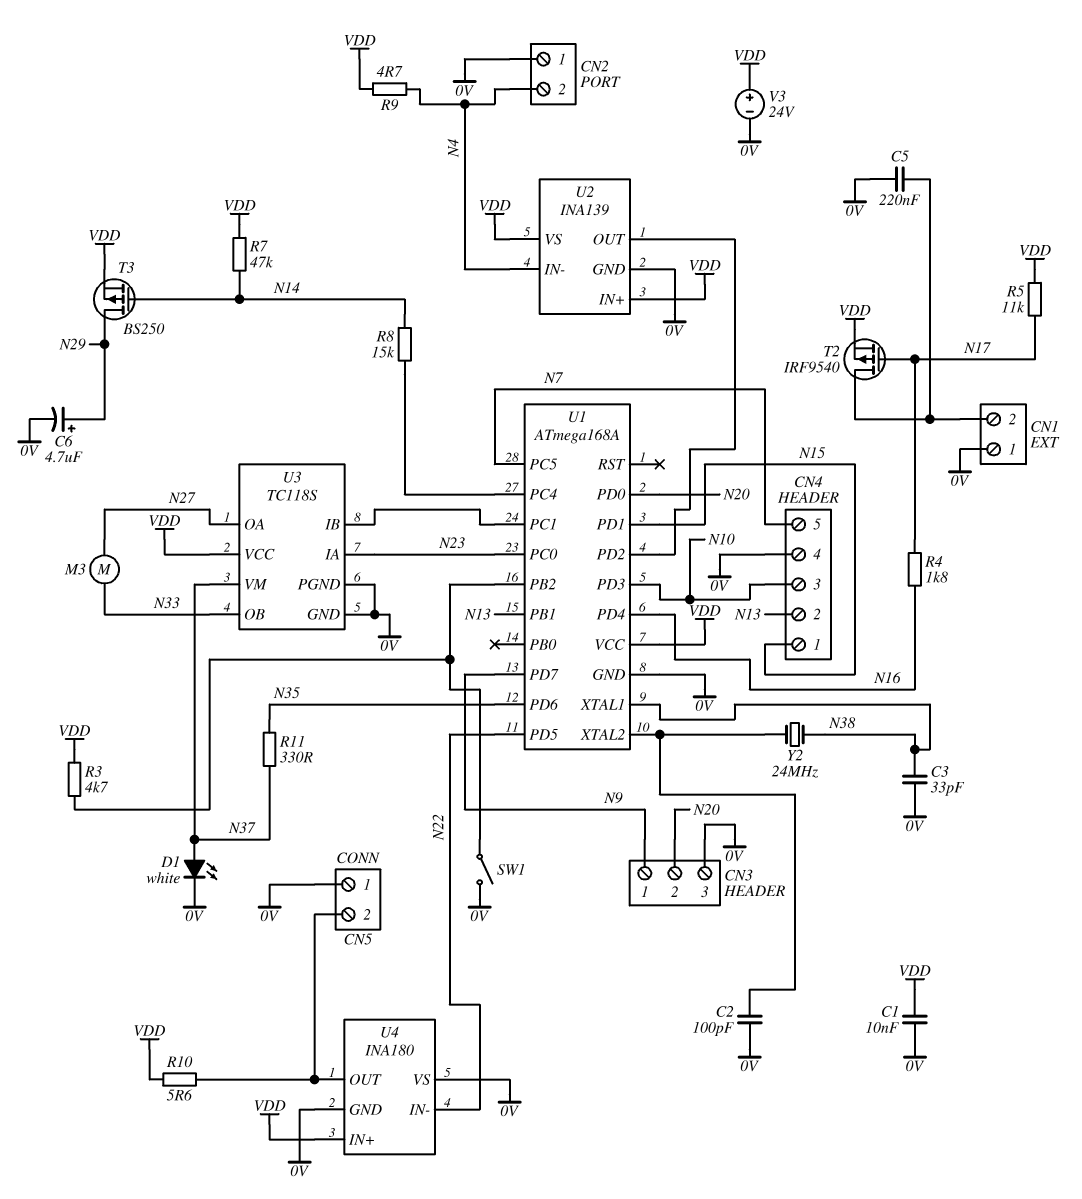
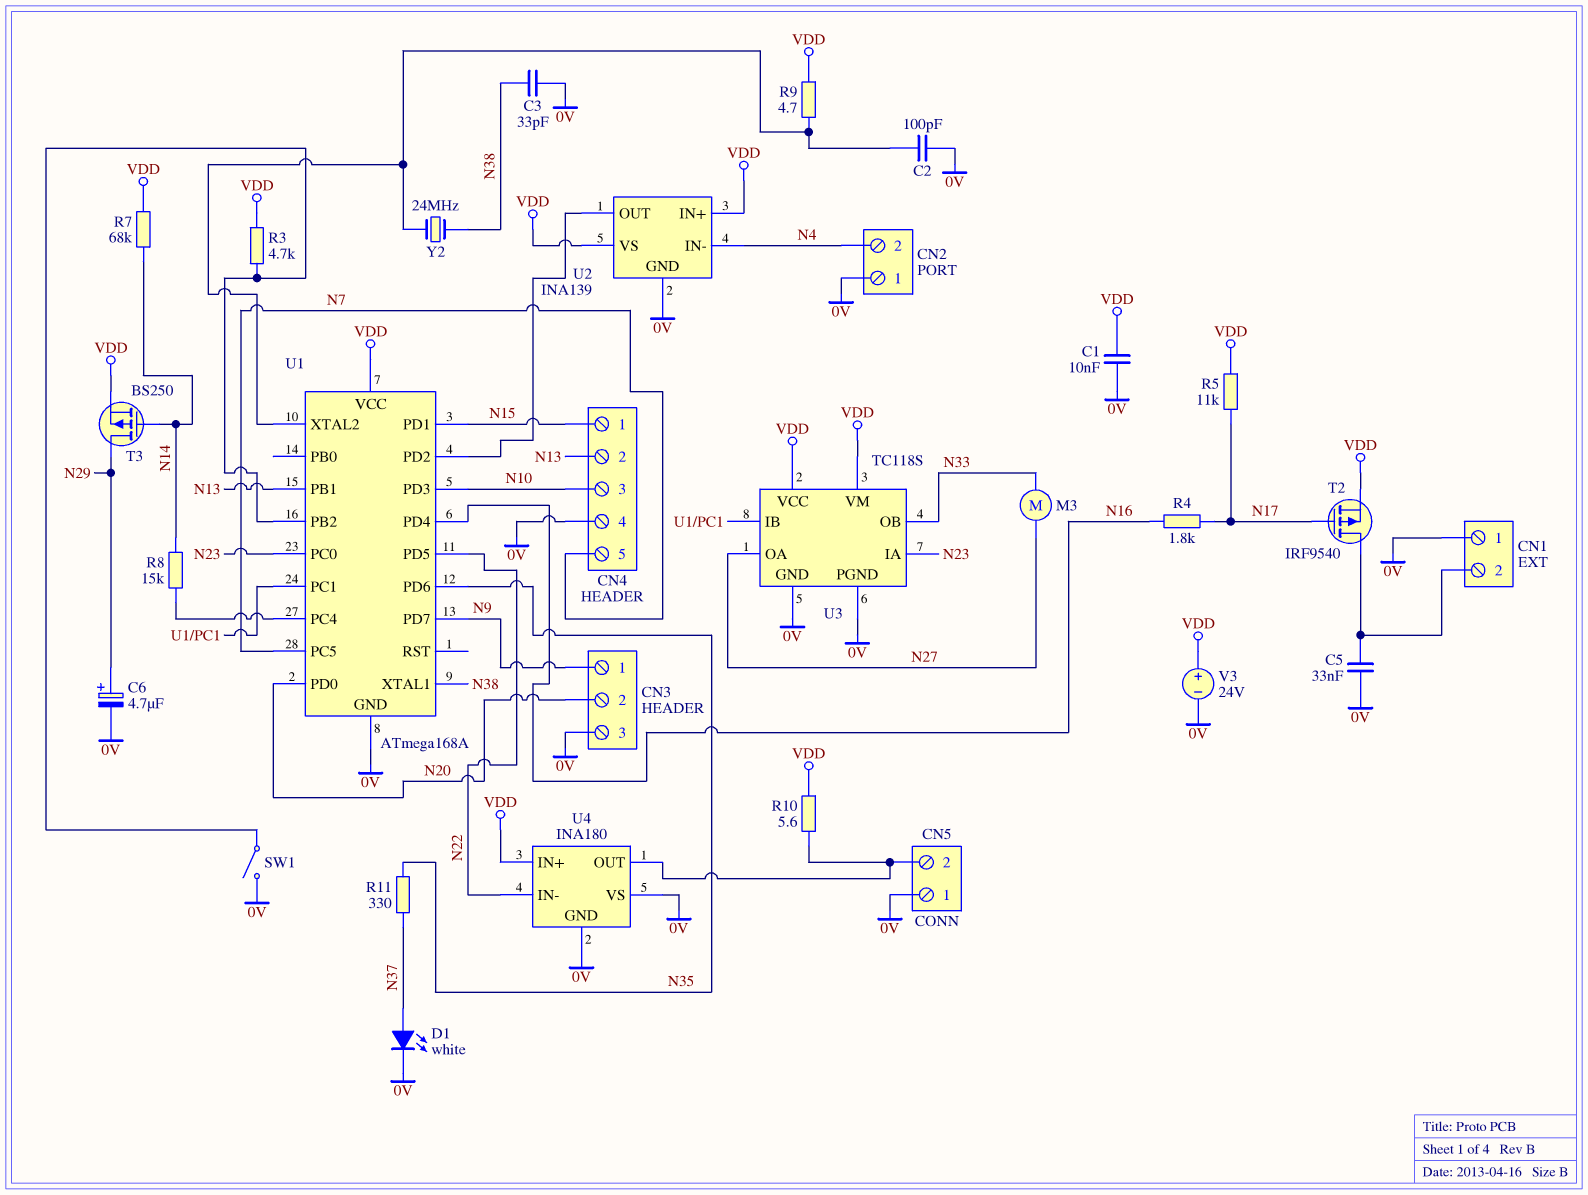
C5: 220nF (0V, CN1/2) -> 33nF (0V, CN1/2)
R7: 47k (N14, VDD) -> 68k (N14, VDD)
R9: 4.7 (N4, VDD) -> 4.7 (U1/XTAL2, VDD)
U3 pin VM: N37 -> VDD

